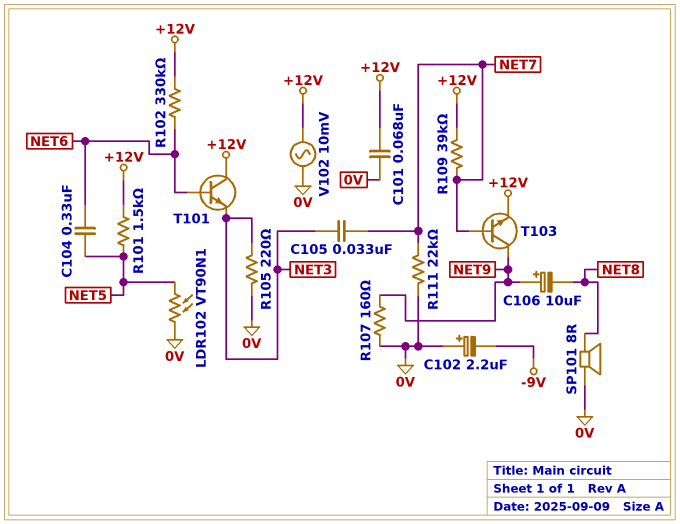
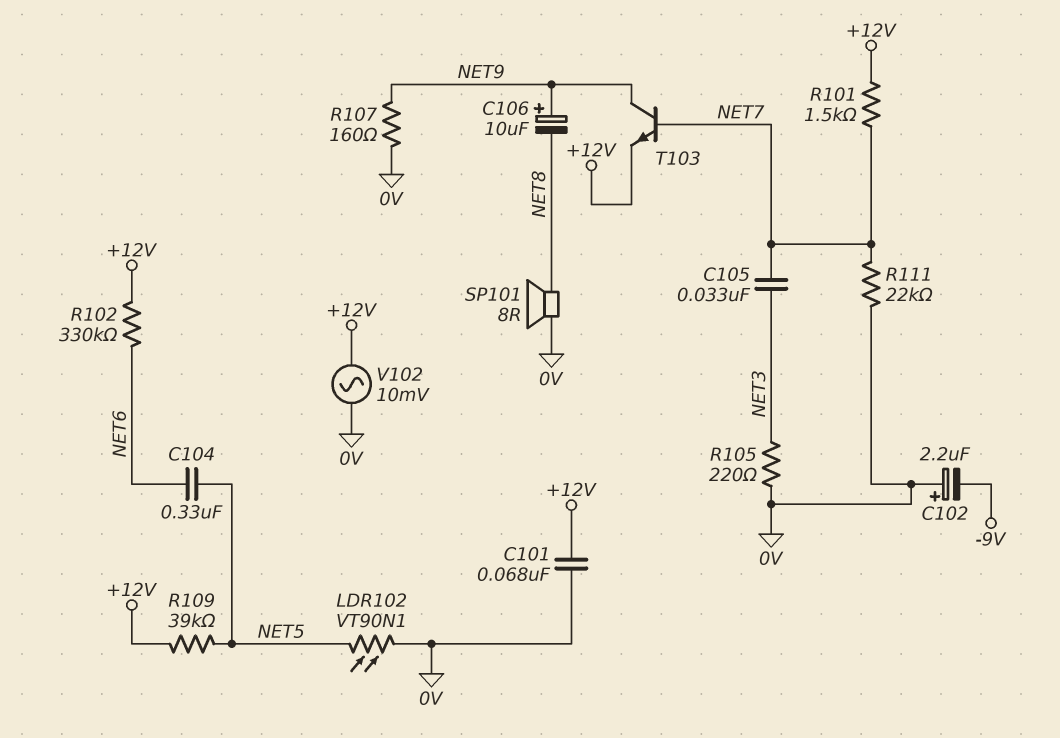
R101: 1.5k (+12V, NET5) -> 1.5k (+12V, NET7)
R109: 39k (+12V, NET7) -> 39k (+12V, NET5)
T101: NPN (B NET6, C +12V, E NET3) -> none

